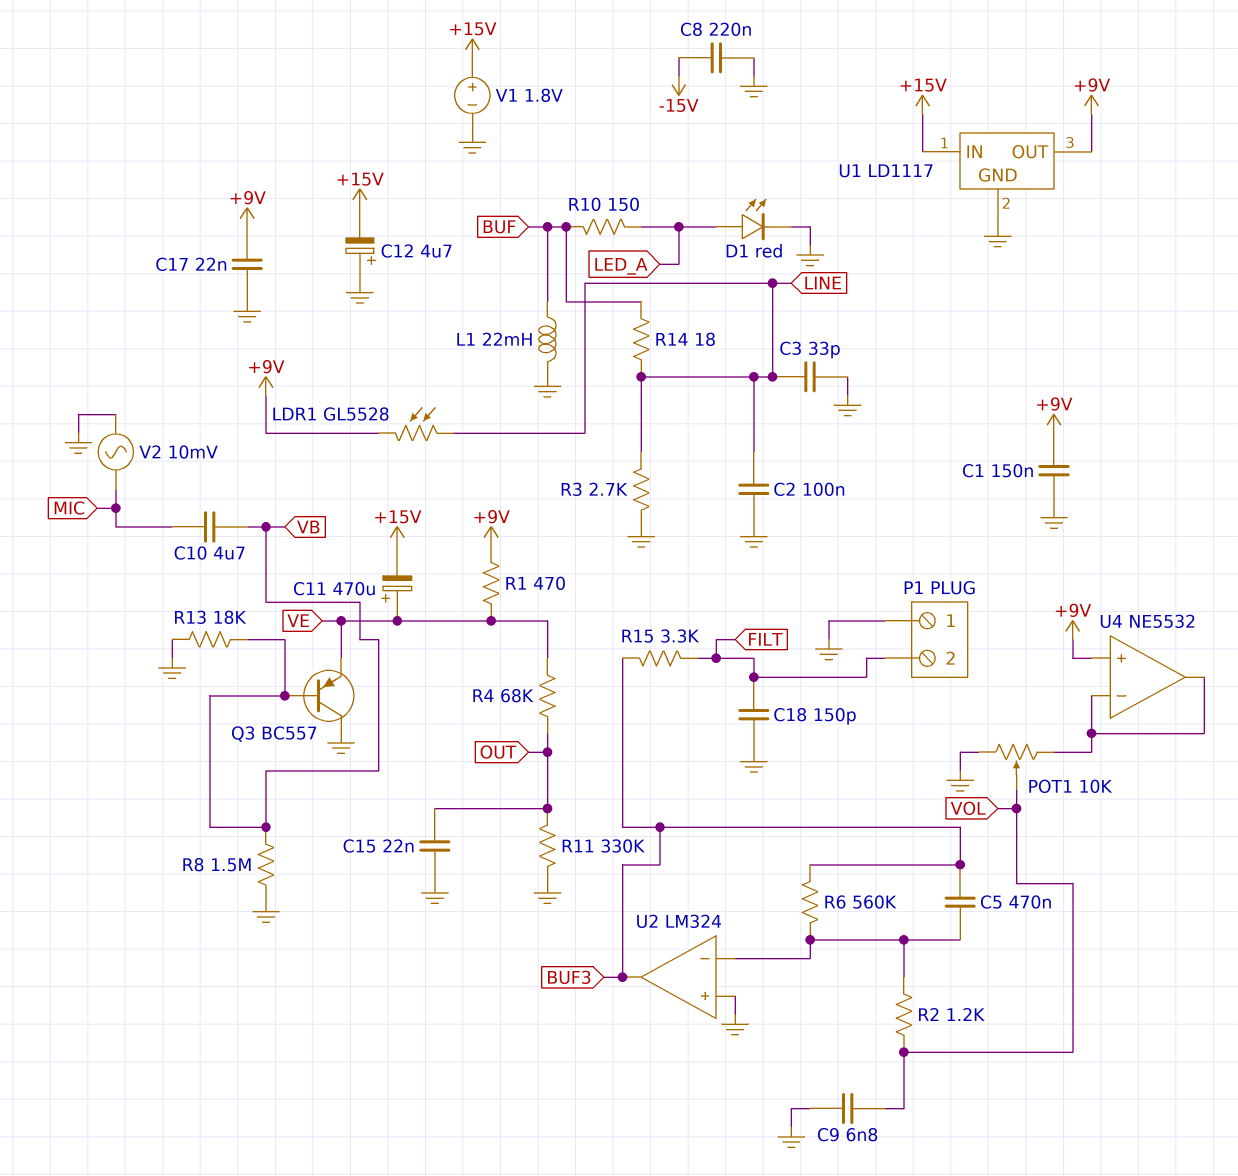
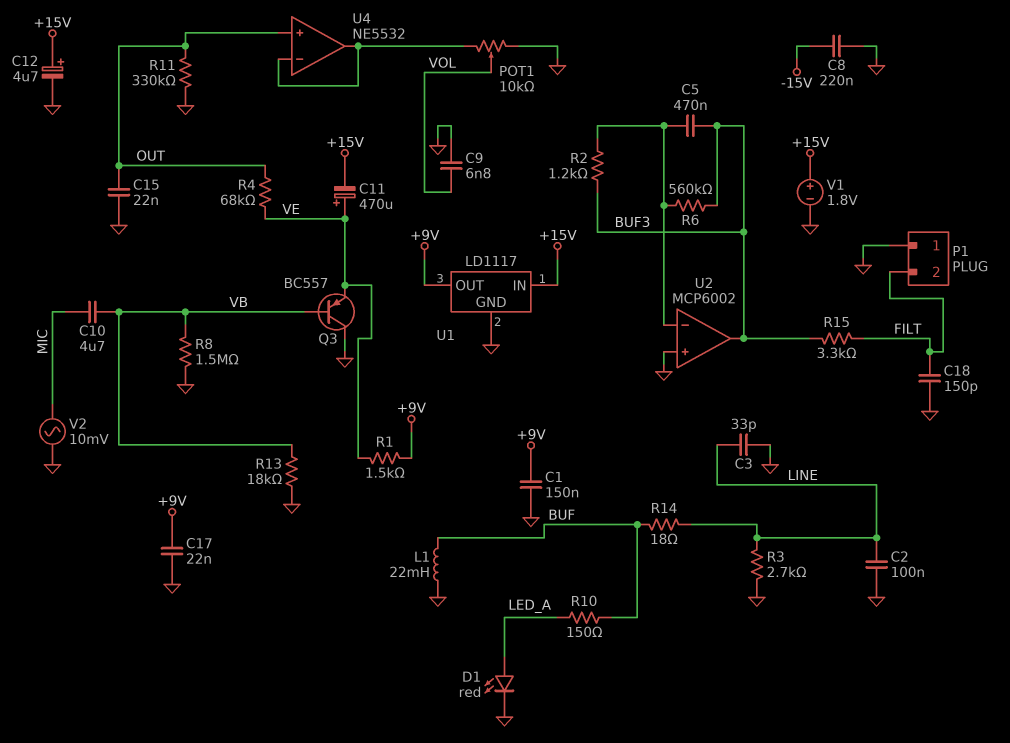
C12: 4.7uF (plus GND, minus +15V) -> 4.7uF (plus +15V, minus GND)
LDR1: GL5528 (+9V, LINE) -> none
R1: 470 (+9V, VE) -> 1.5k (+9V, VE)
R2: 1.2k (U2/in-, VOL) -> 1.2k (BUF3, U2/in-)
U2: LM324 -> MCP6002
U4 pin in+: +9V -> OUT

